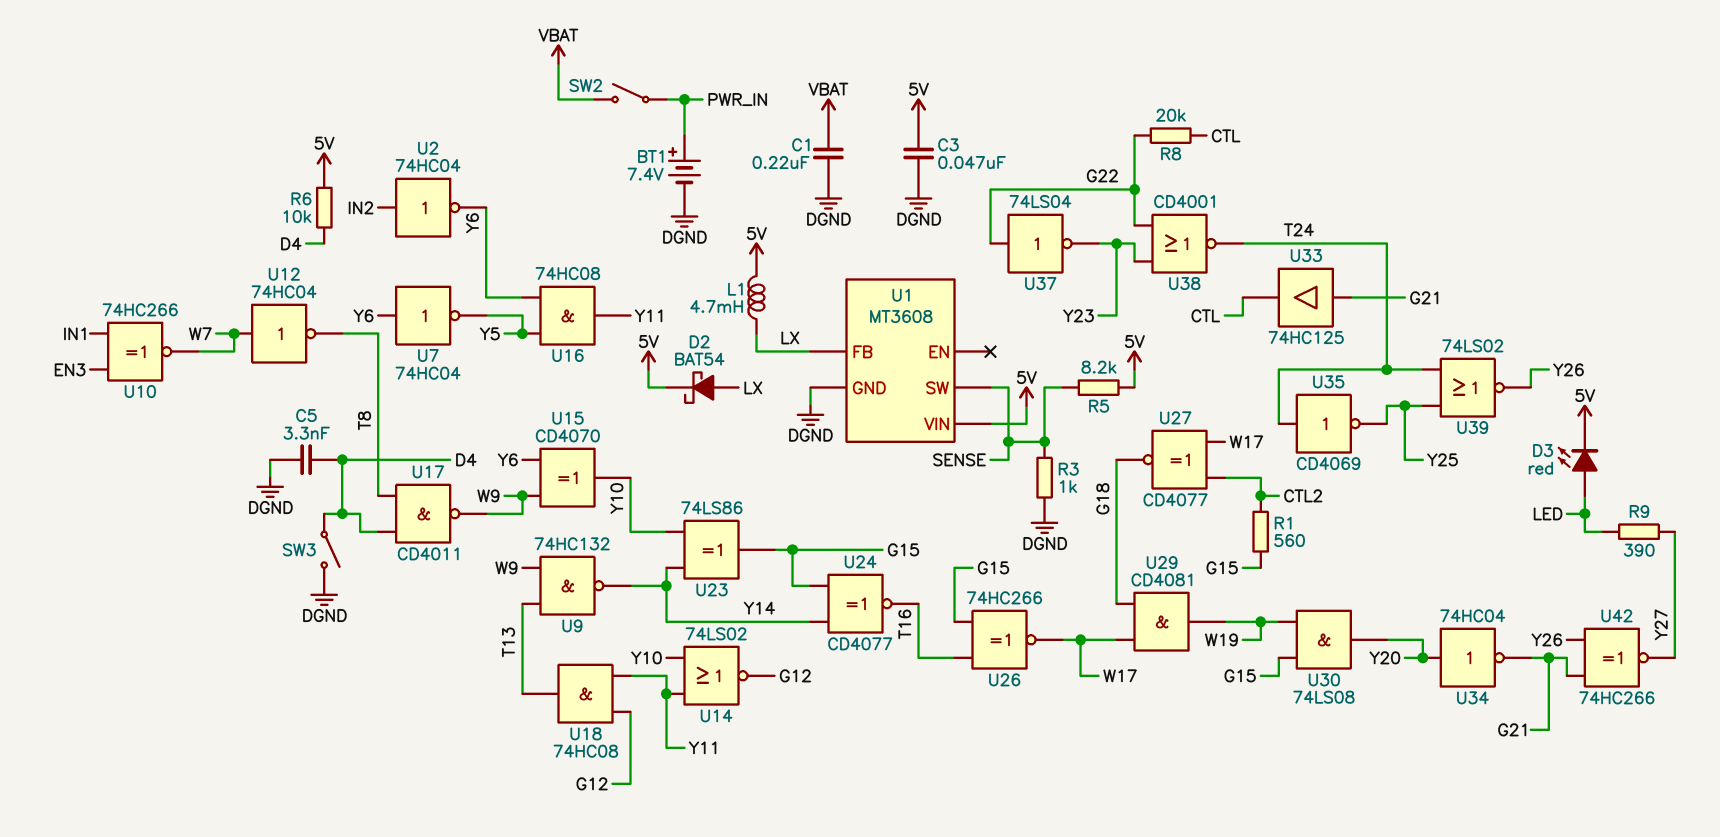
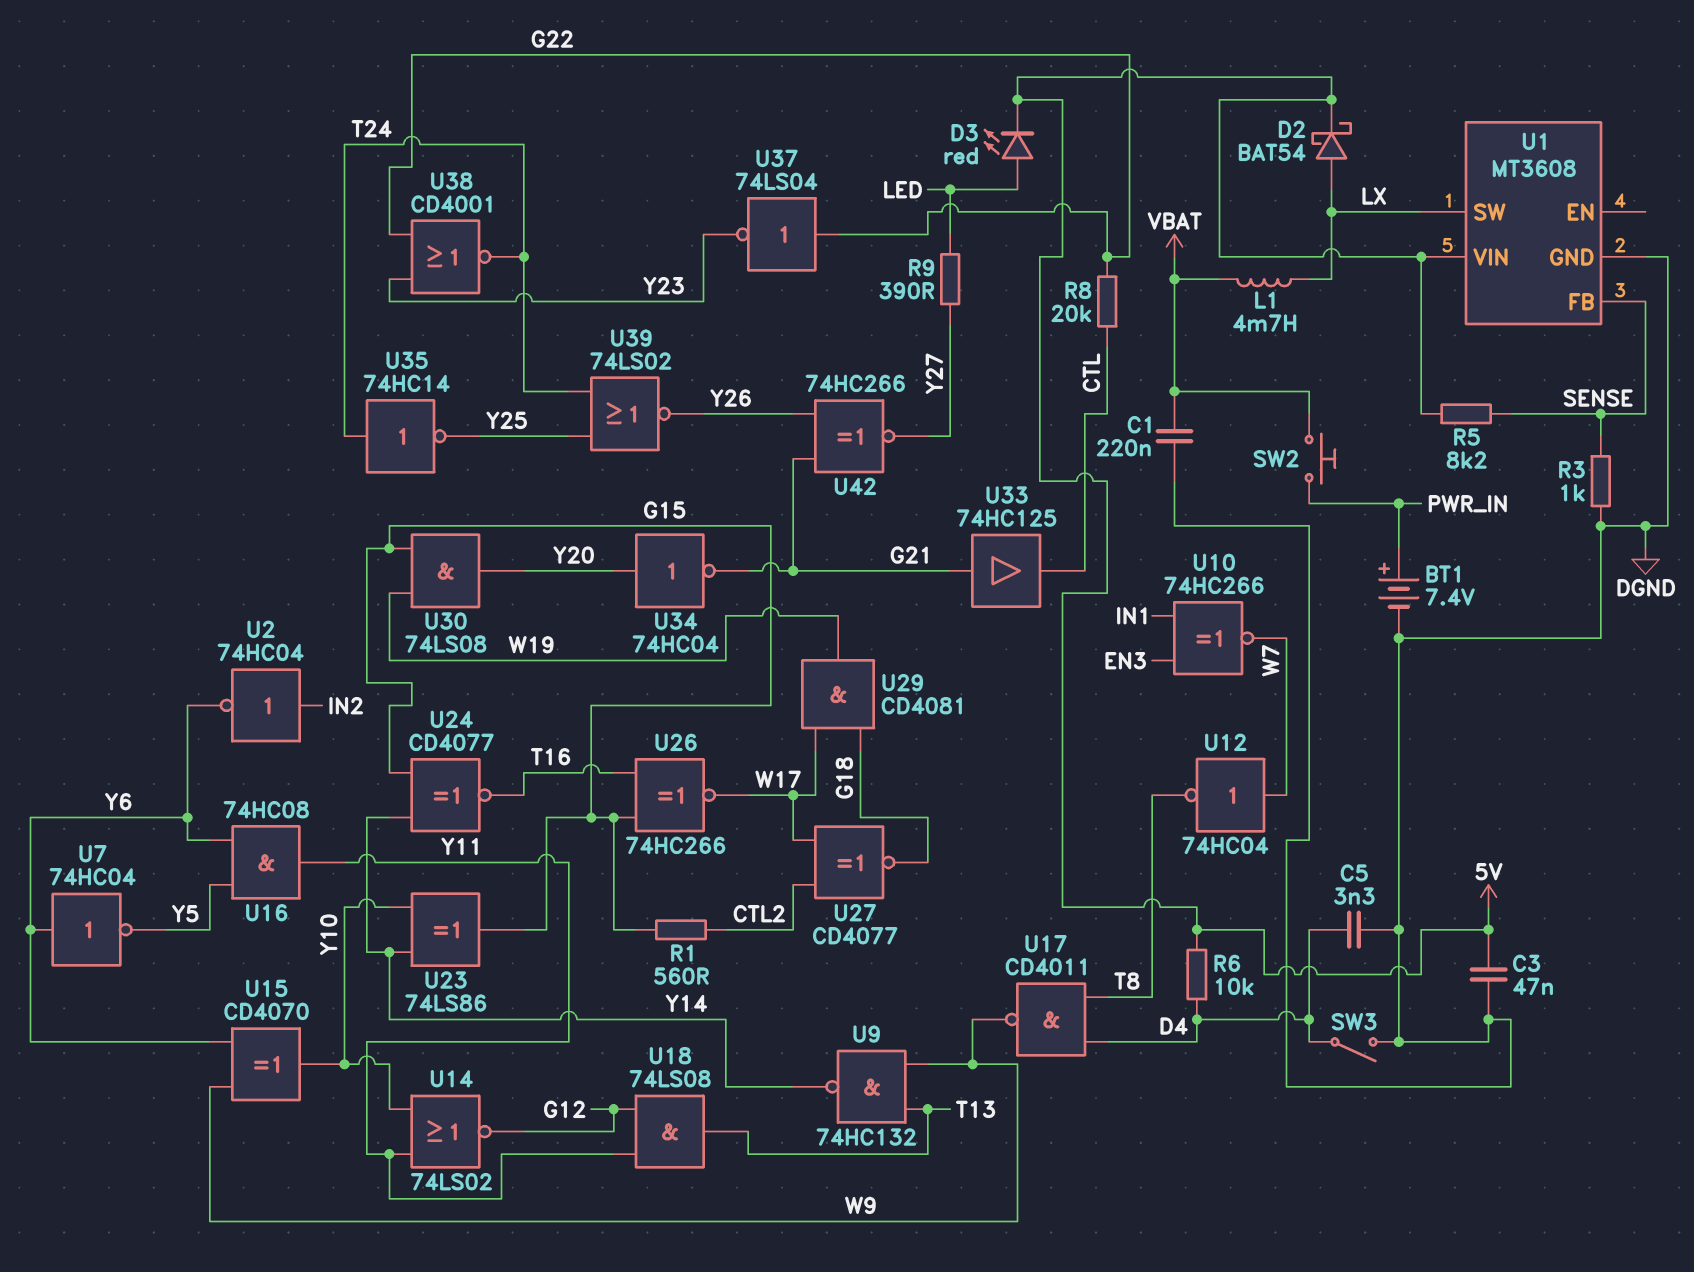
L1: 4.7mH (5V, LX) -> 4.7mH (LX, VBAT)
SW2: switch (PWR_IN, VBAT) -> button (PWR_IN, VBAT)
U1 pin FB: LX -> SENSE
U1 pin SW: SENSE -> LX
U18: AND 74HC08 (in G12, in Y11, out T13) -> AND 74LS08 (in G12, in Y11, out T13)
U35: NOT CD4069 (in T24, out Y25) -> NOT 74HC14 (in T24, out Y25)

